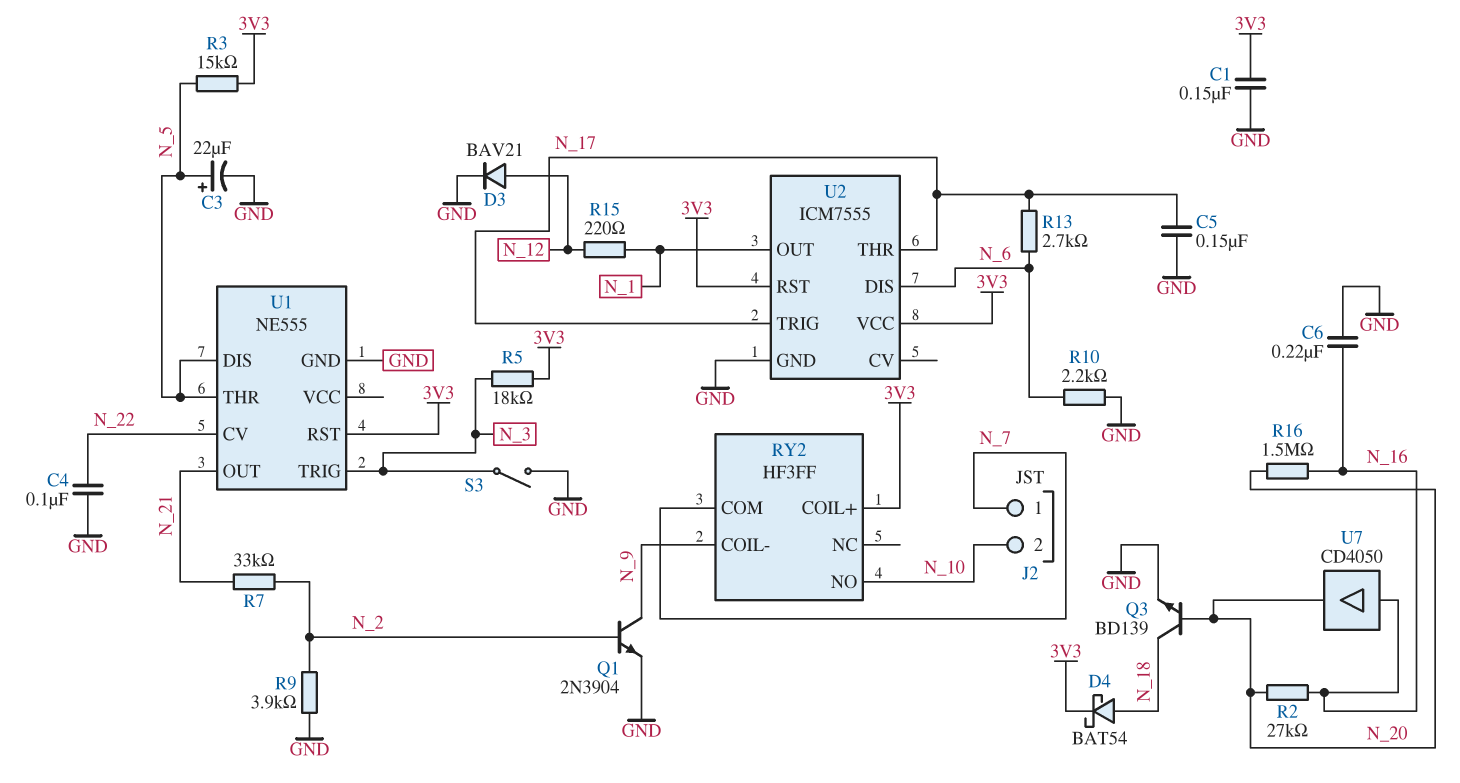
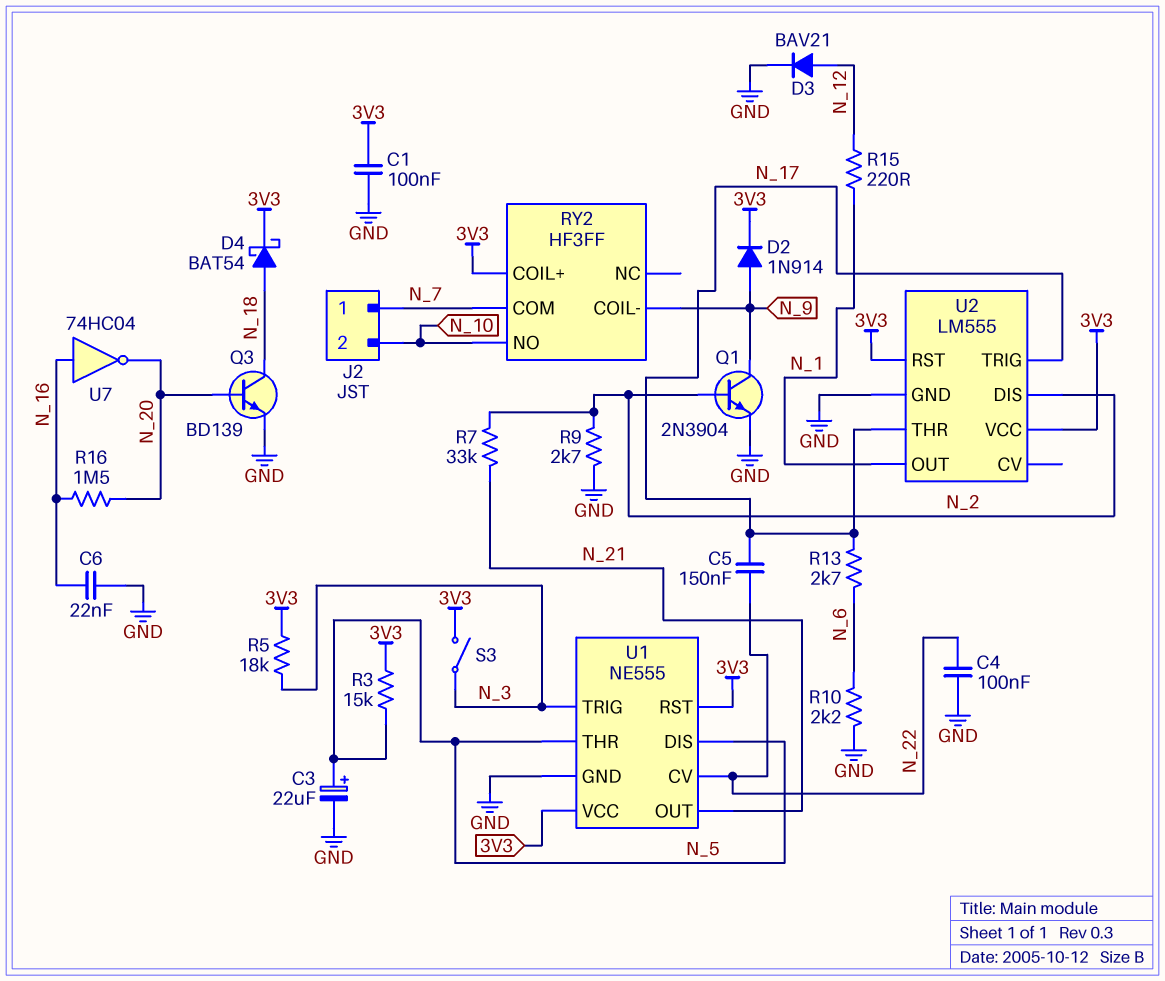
C1: 150nF (3V3, GND) -> 100nF (3V3, GND)
C5: 150nF (GND, N_17) -> 150nF (N_17, N_22)
C6: 220nF (GND, N_16) -> 22nF (GND, N_16)
D2: none -> diode 1N914 (A N_9, K 3V3)
R2: 27k (N_16, N_20) -> none
R9: 3.9k (GND, N_2) -> 2.7k (GND, N_2)
S3: switch (GND, N_3) -> switch (3V3, N_3)
U1 pin VCC: none -> 3V3
U2: ICM7555 -> LM555
U2 pin DIS: N_6 -> N_2
U7: buffer CD4050 (in N_16, out N_20) -> NOT 74HC04 (in N_16, out N_20)

